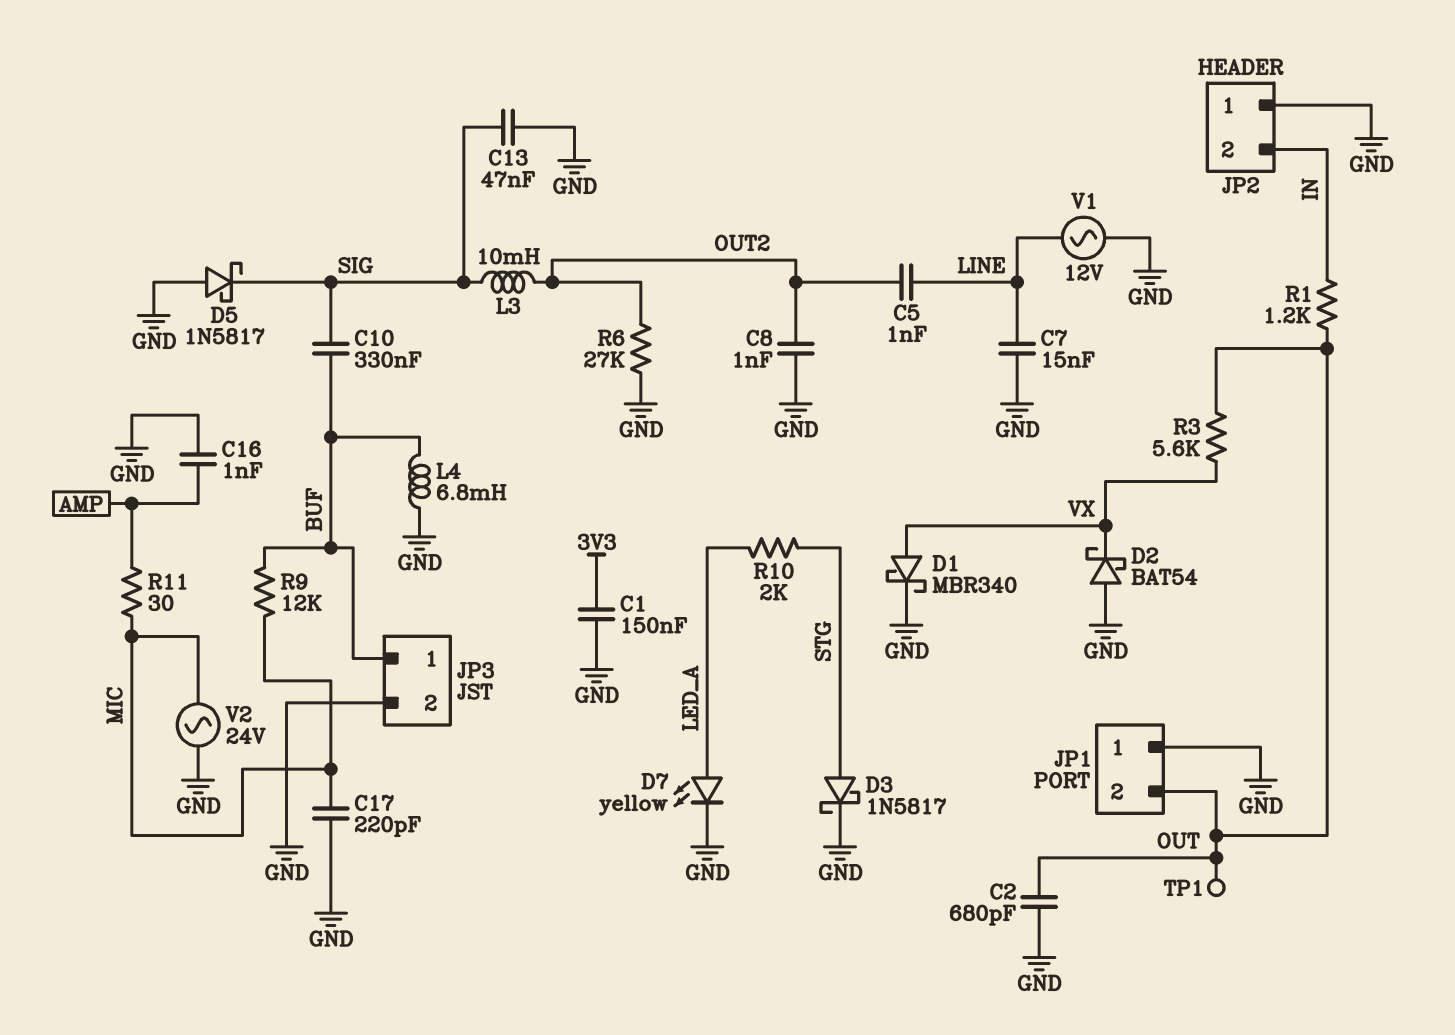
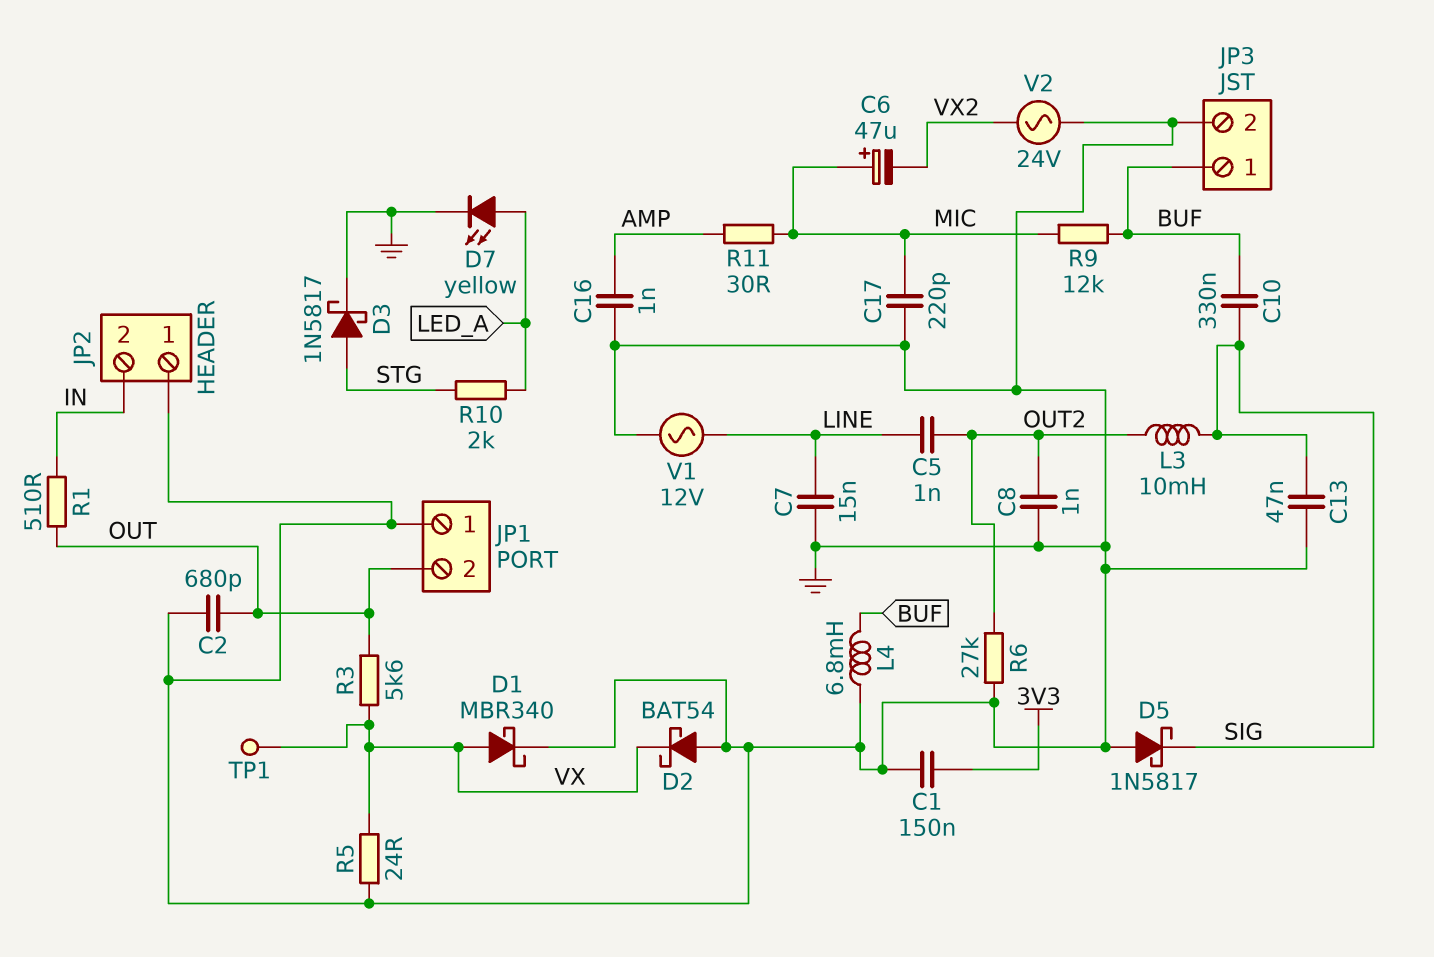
C6: none -> 47uF (plus MIC, minus VX2)
R1: 1.2k (IN, OUT) -> 510 (IN, OUT)
R5: none -> 24 (GND, VX)
TP1: test point (OUT) -> test point (VX)
V2: AC 24V (GND, MIC) -> AC 24V (GND, VX2)

